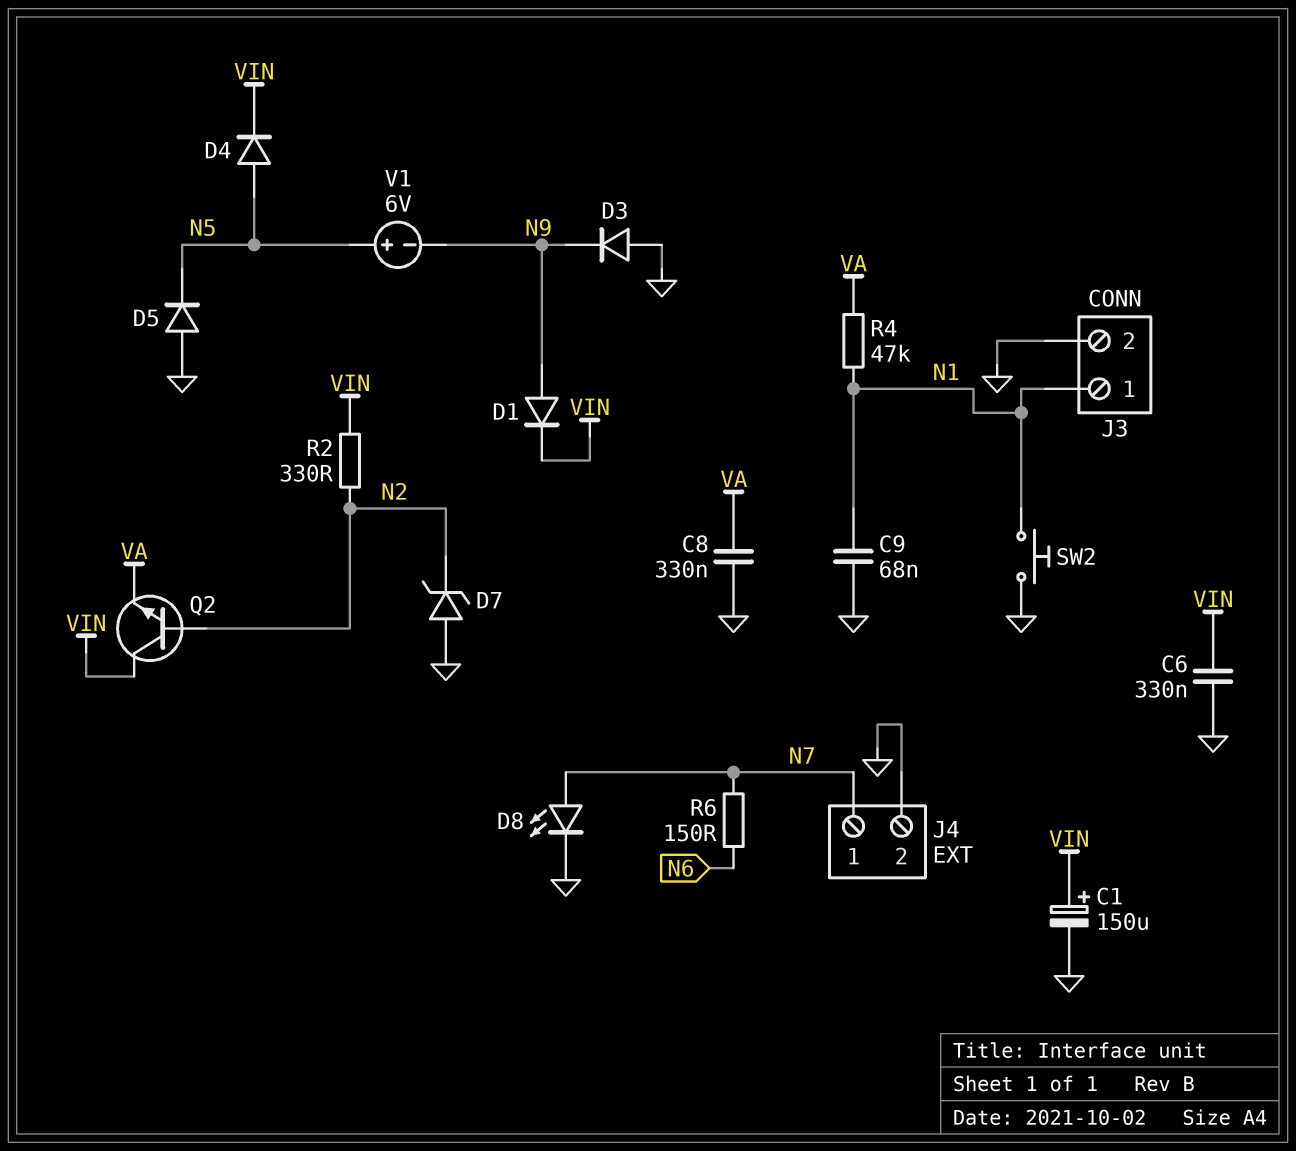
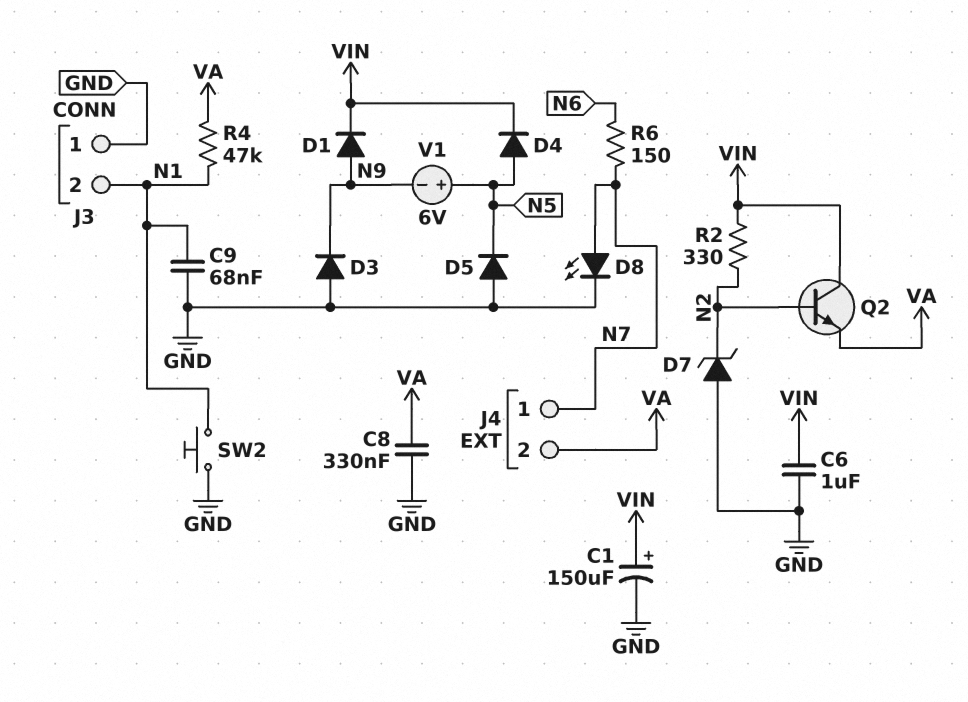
C6: 330nF (GND, VIN) -> 1uF (GND, VIN)
J3 pin 1: N1 -> GND
J3 pin 2: GND -> N1
J4 pin 2: GND -> VA

